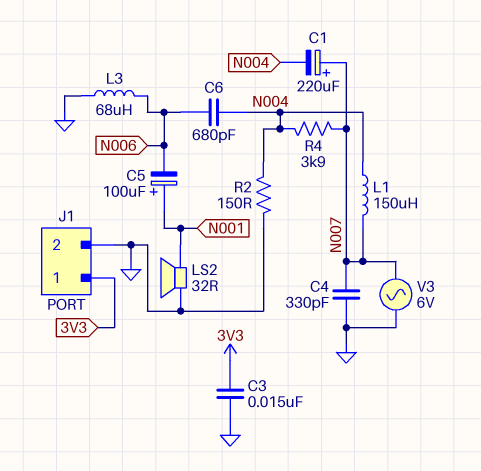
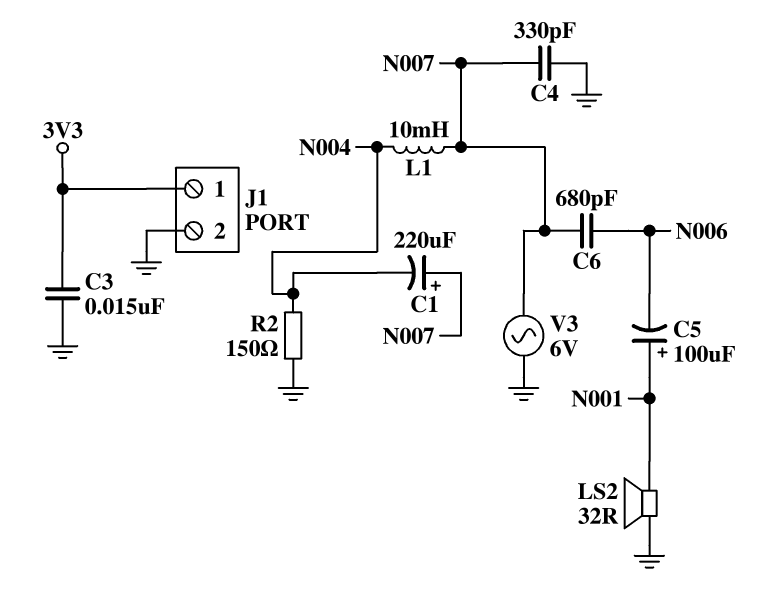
C6: 680pF (N004, N006) -> 680pF (N006, N007)
L1: 150uH (N004, N007) -> 10mH (N004, N007)
L3: 68uH (GND, N006) -> none
R4: 3.9k (N004, N007) -> none

